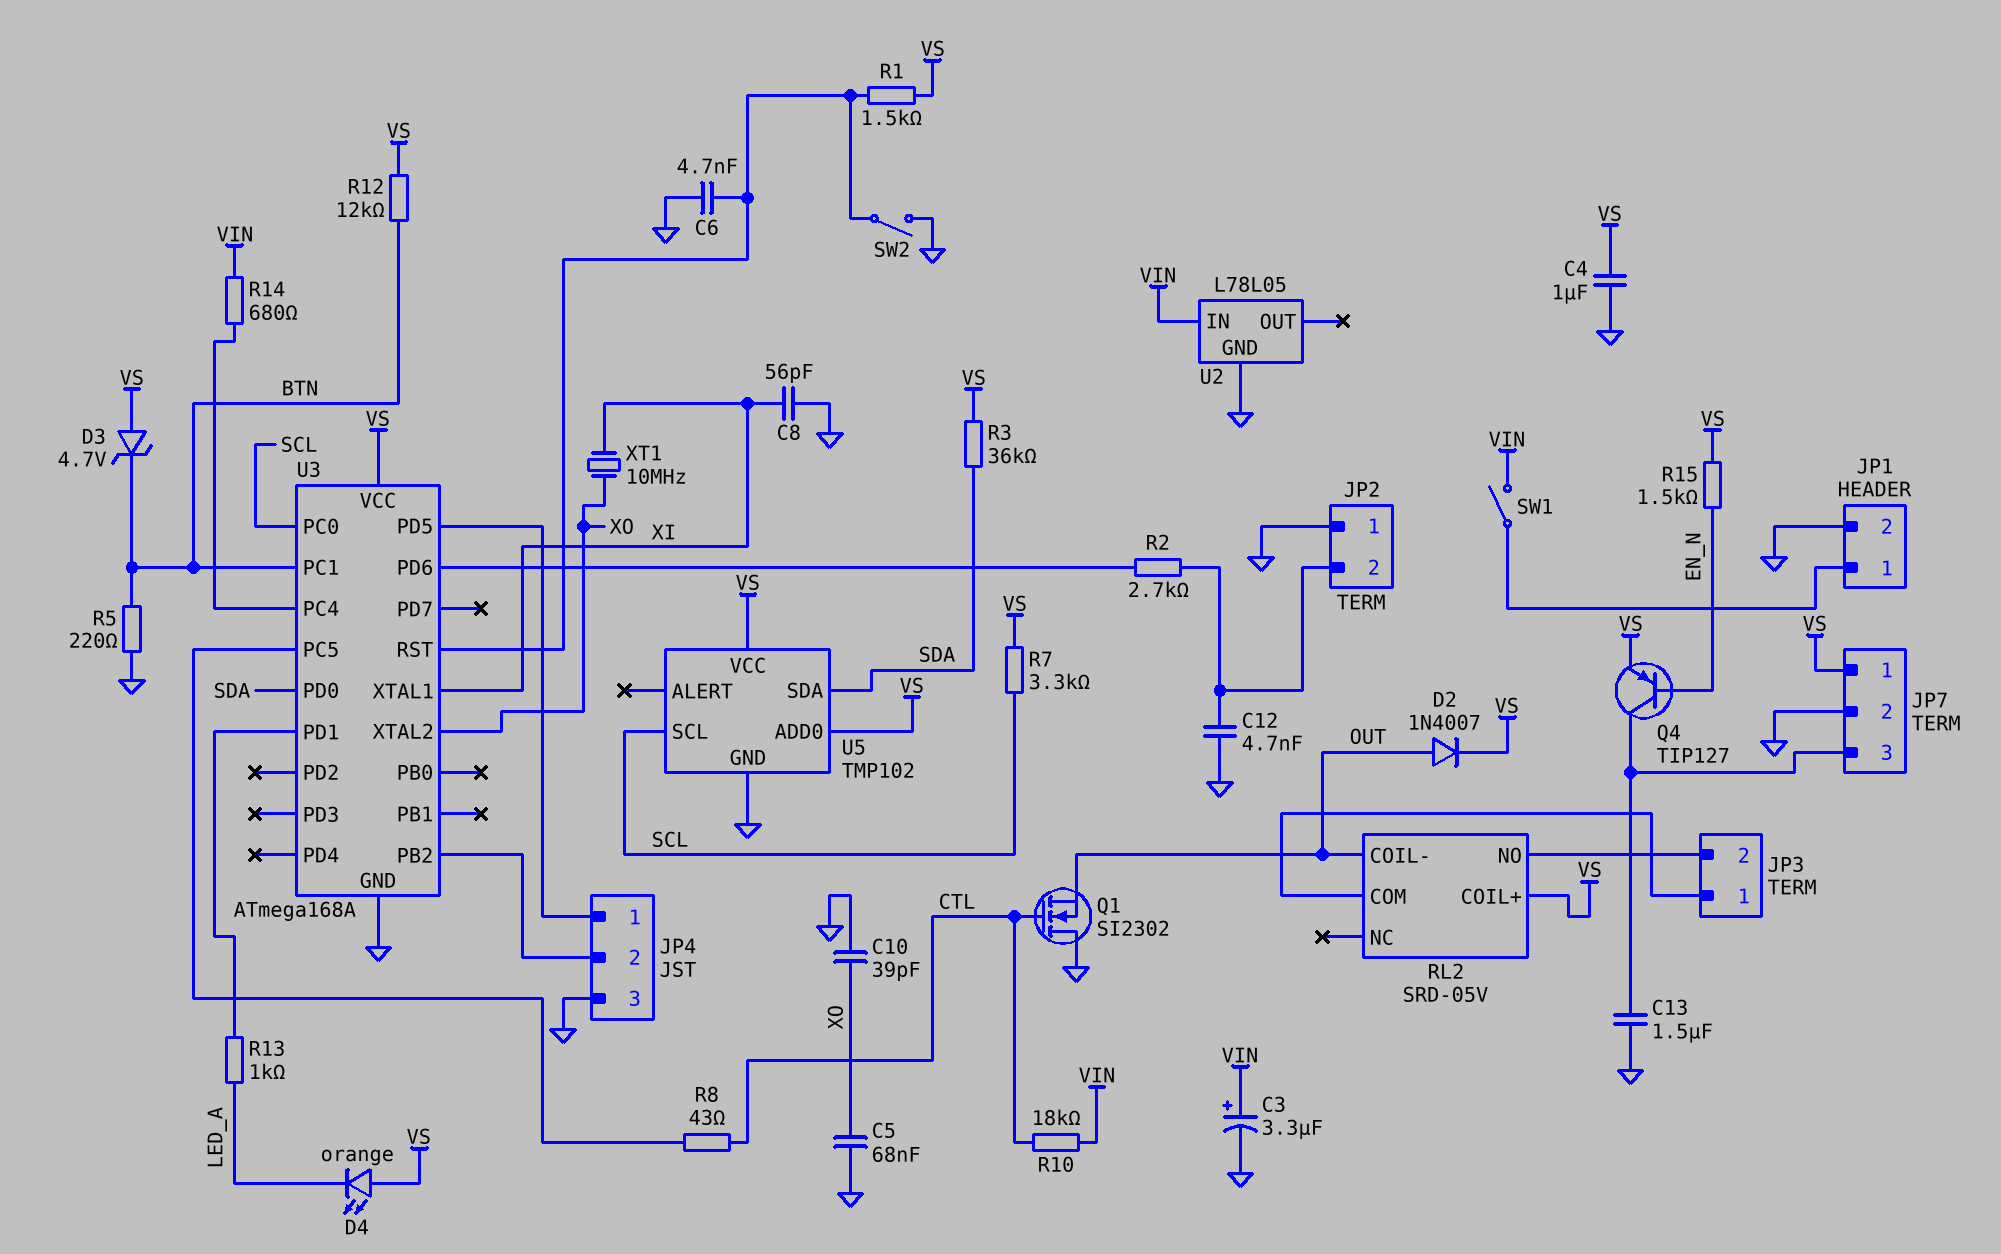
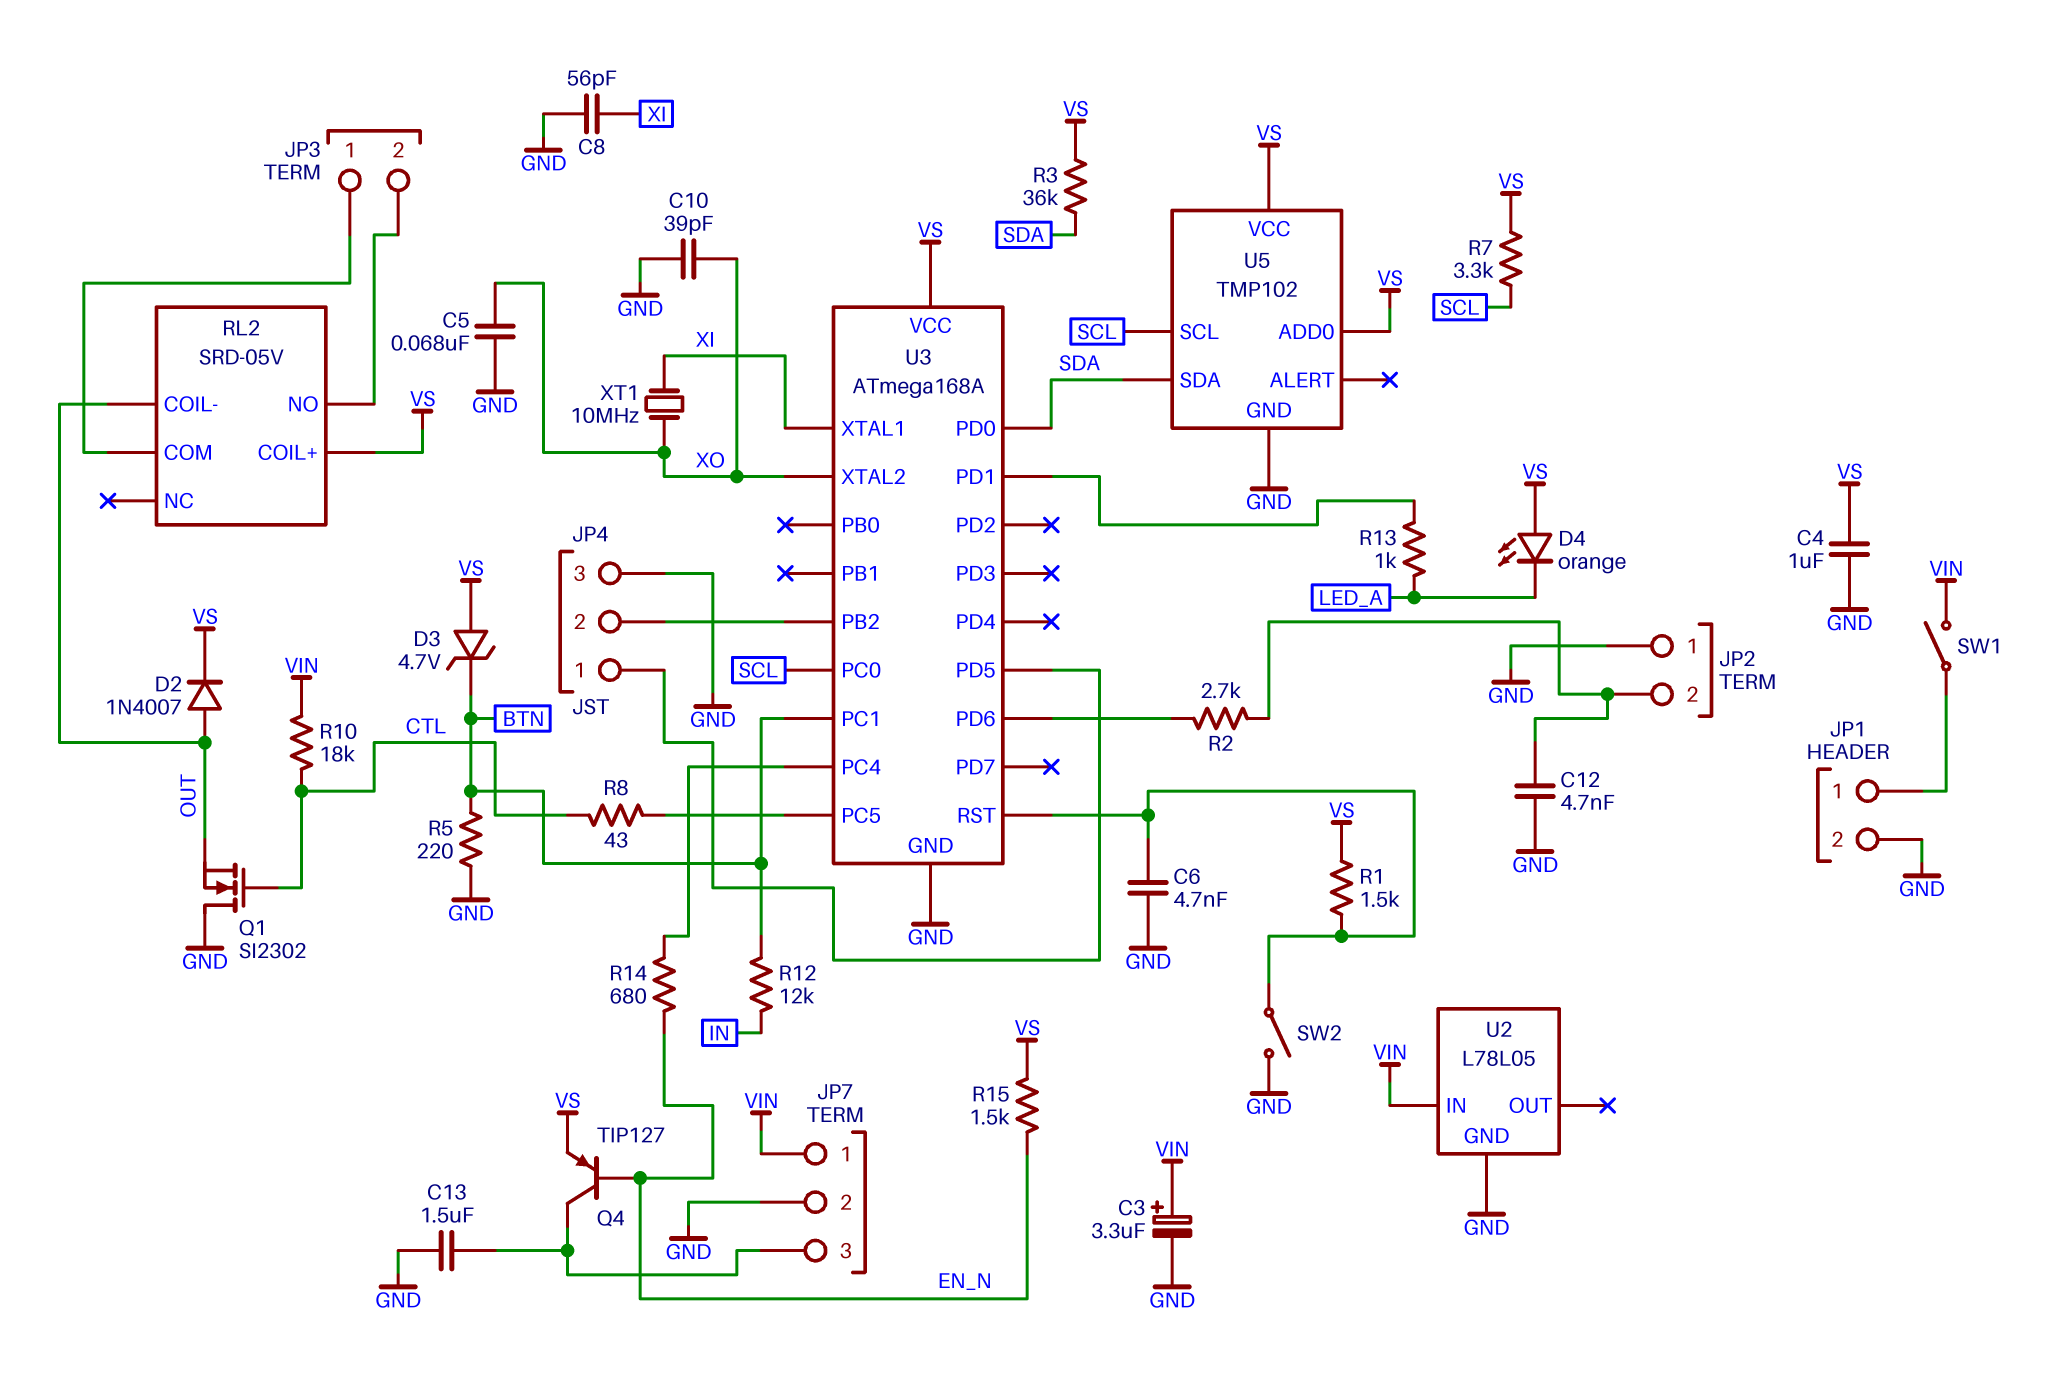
JP7 pin 1: VS -> VIN
R12: 12k (BTN, VS) -> 12k (BTN, IN)
R14: 680 (U3/PC4, VIN) -> 680 (EN_N, U3/PC4)

